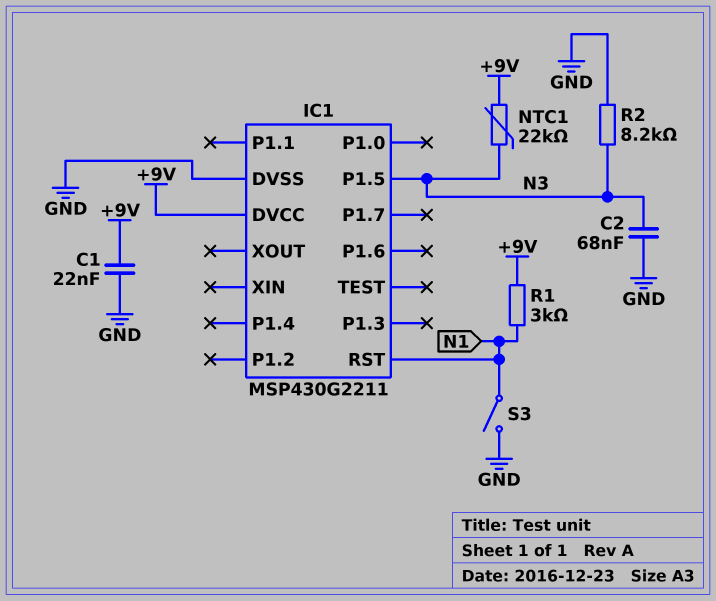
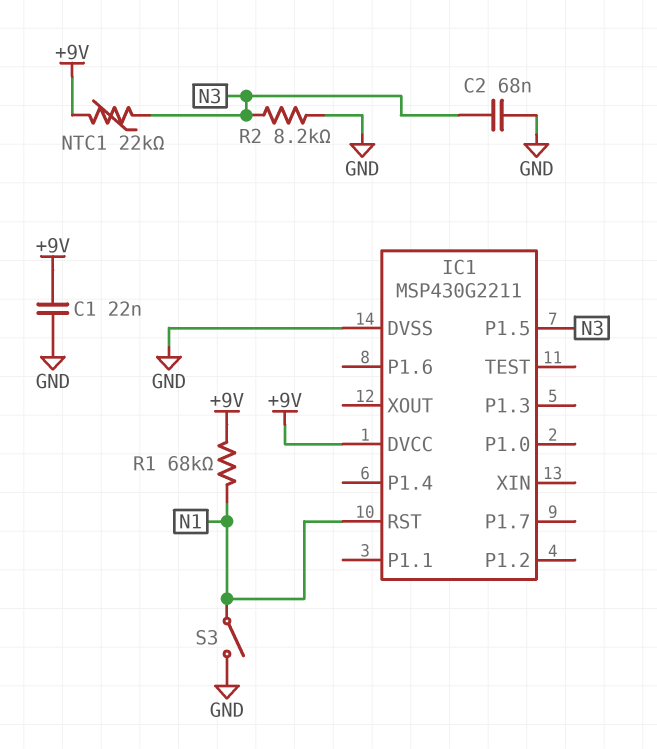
R1: 3k (+9V, N1) -> 68k (+9V, N1)

